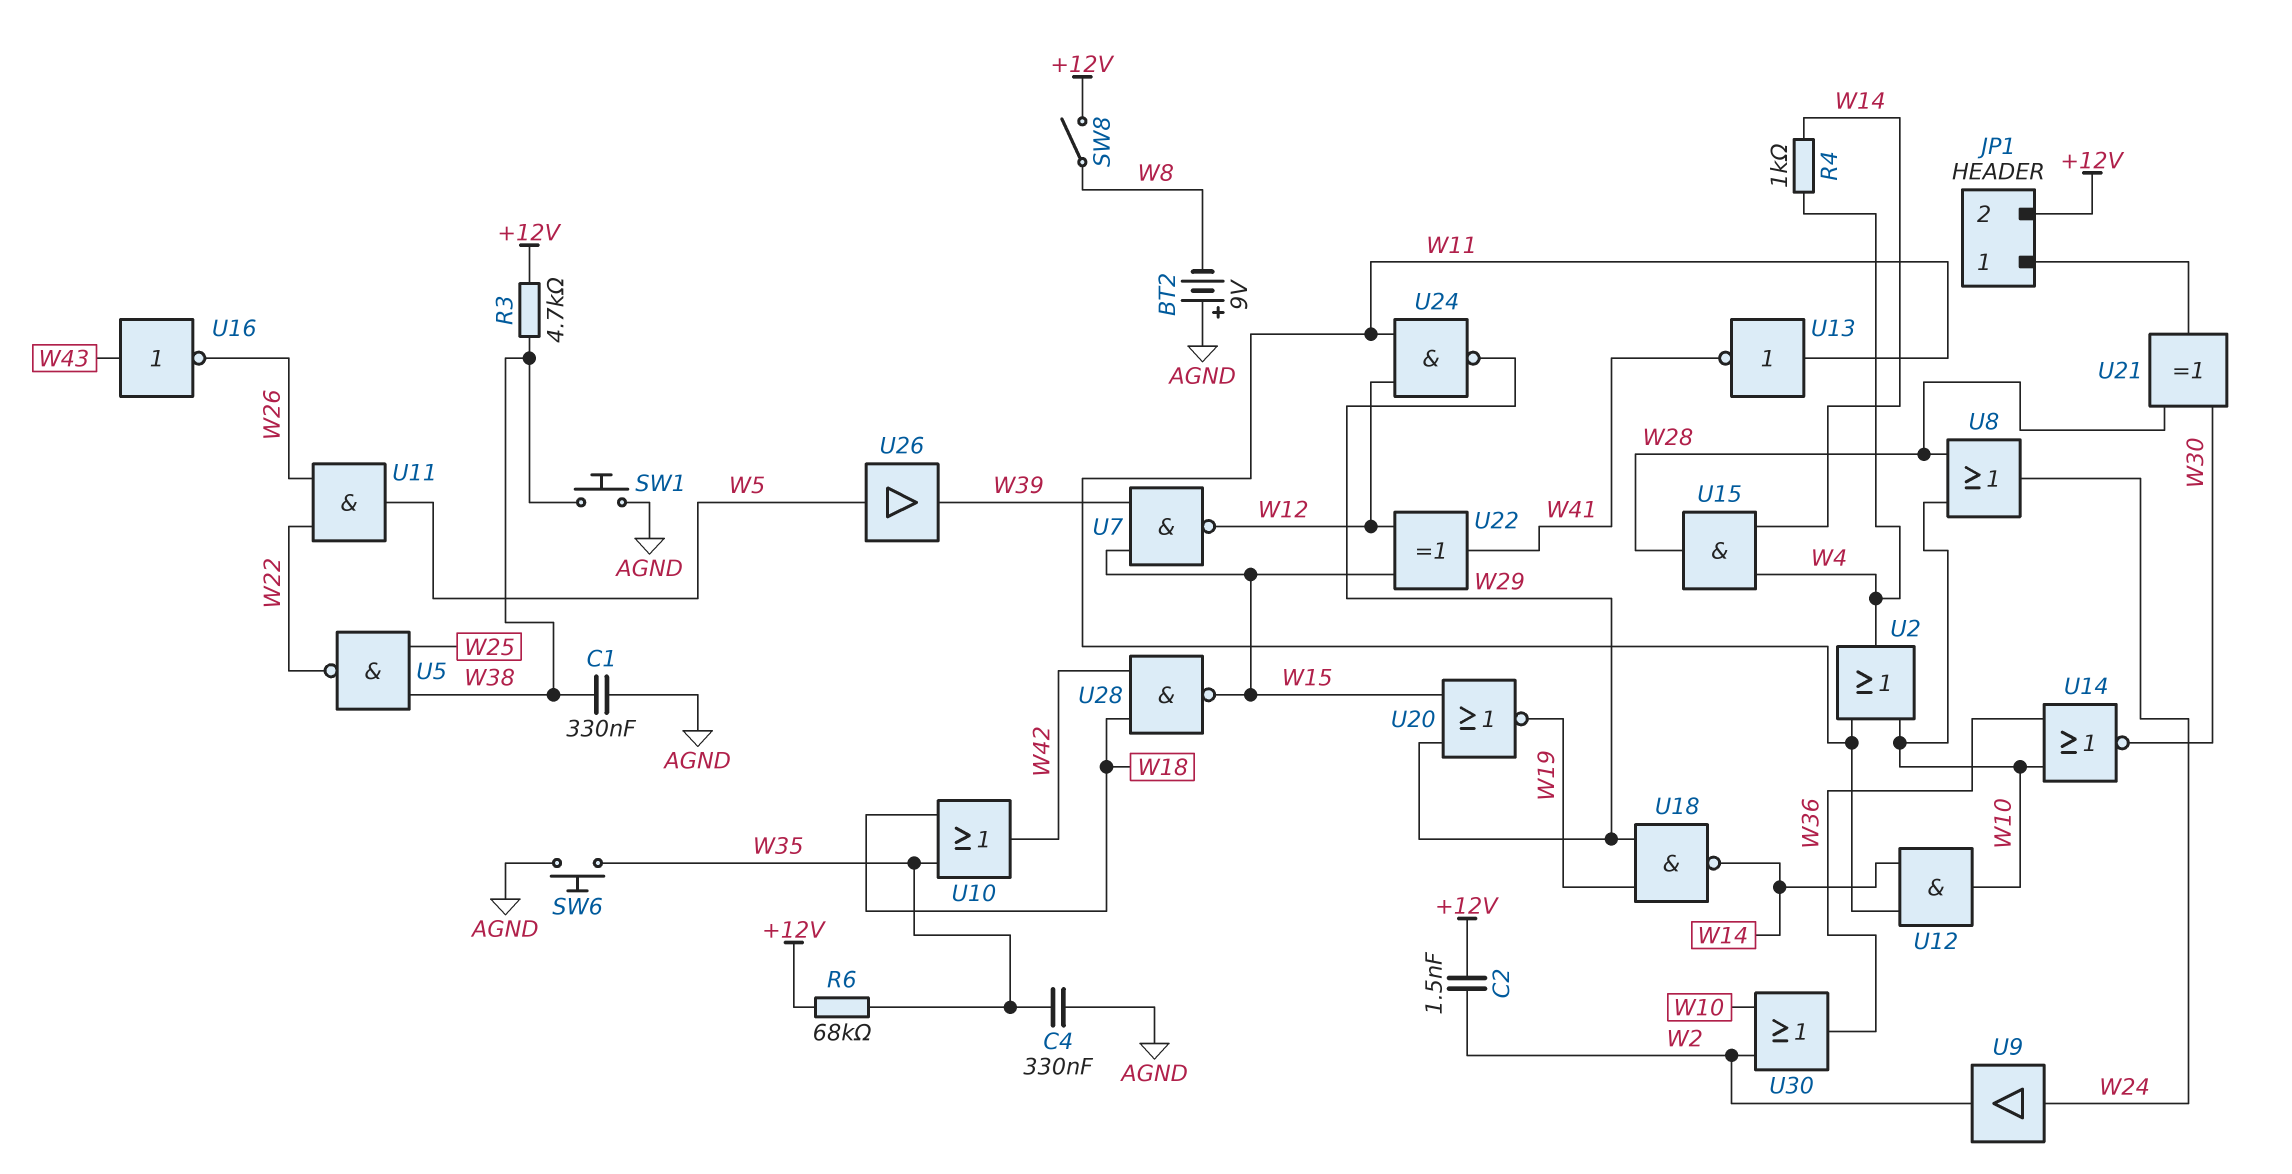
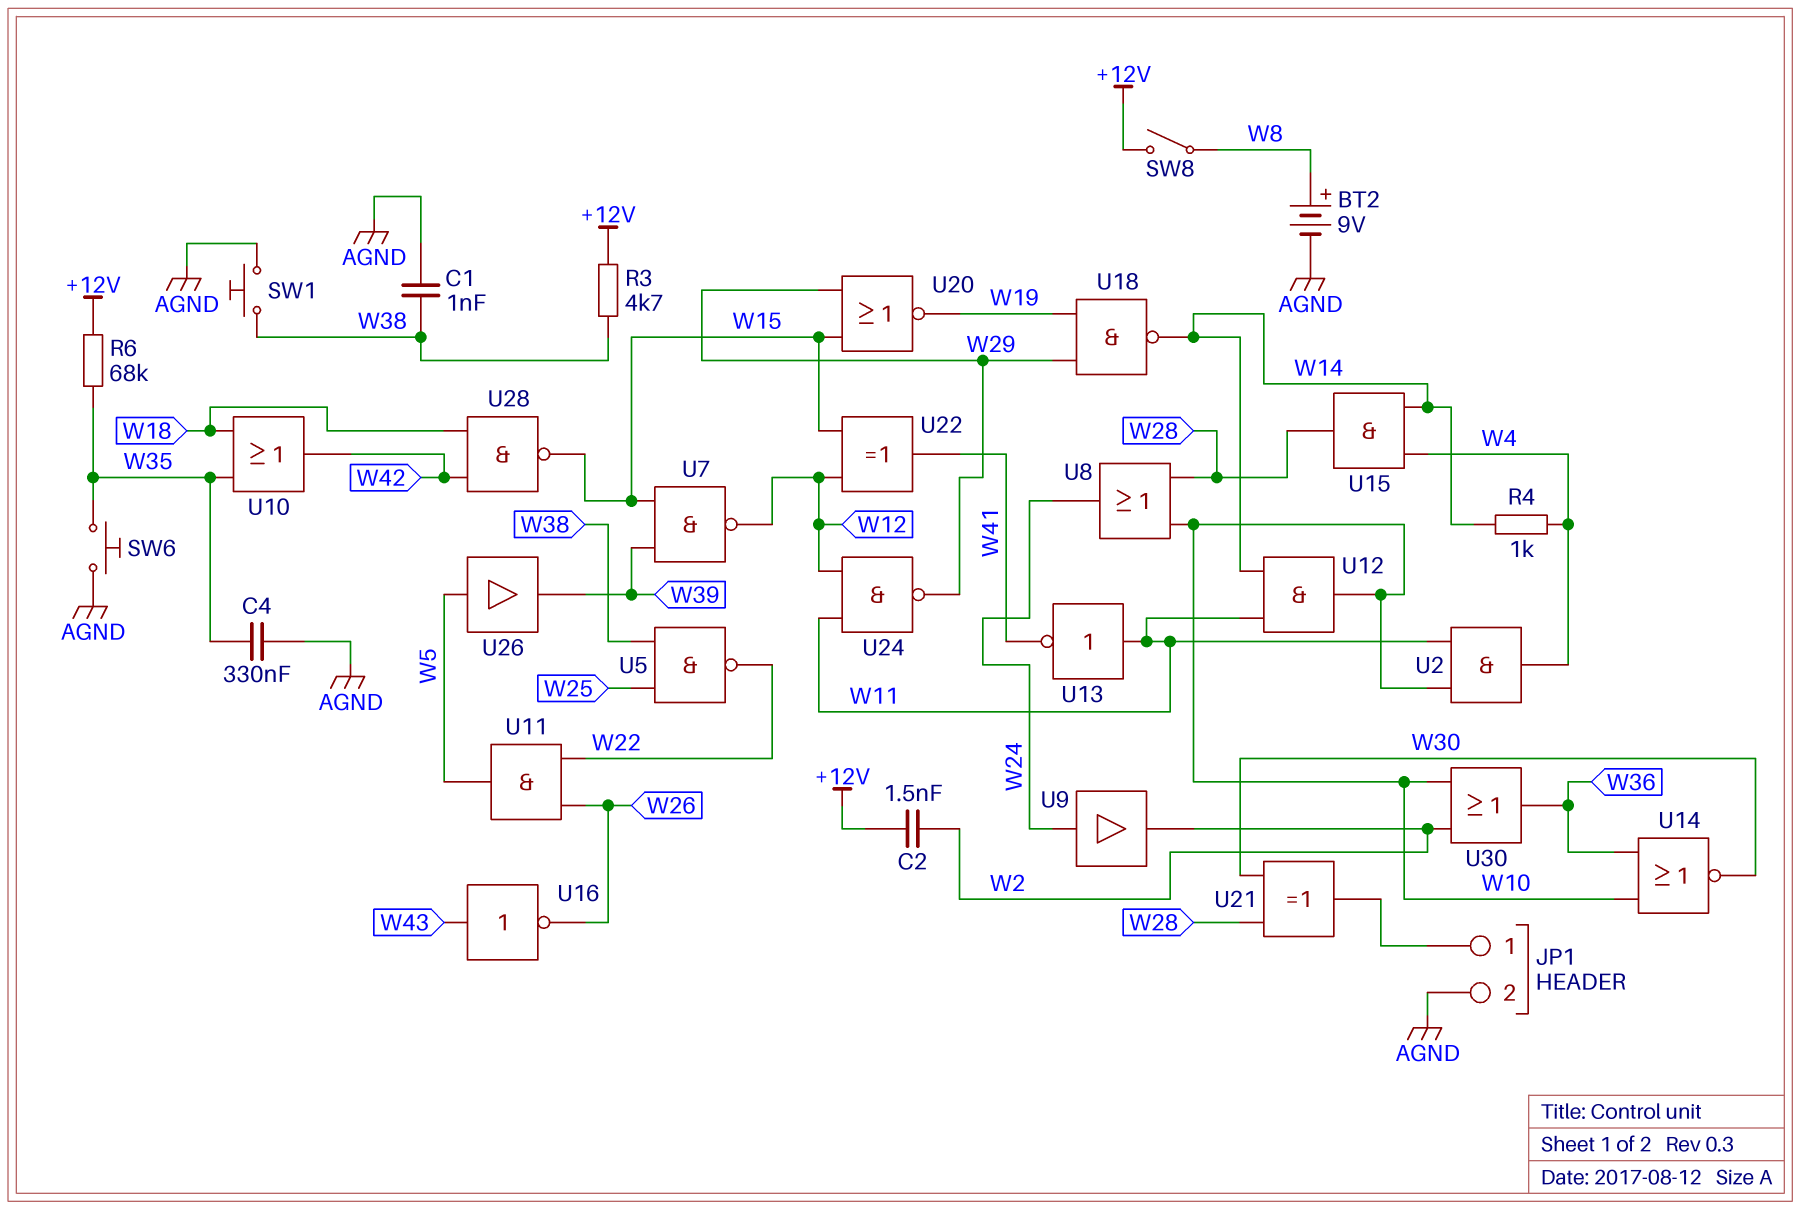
BT2: 9V (plus AGND, minus W8) -> 9V (plus W8, minus AGND)
C1: 330nF (AGND, W38) -> 1nF (AGND, W38)
JP1 pin 2: +12V -> AGND
U2: OR (in W10, in W11, out W4) -> AND (in W10, in W11, out W4)

